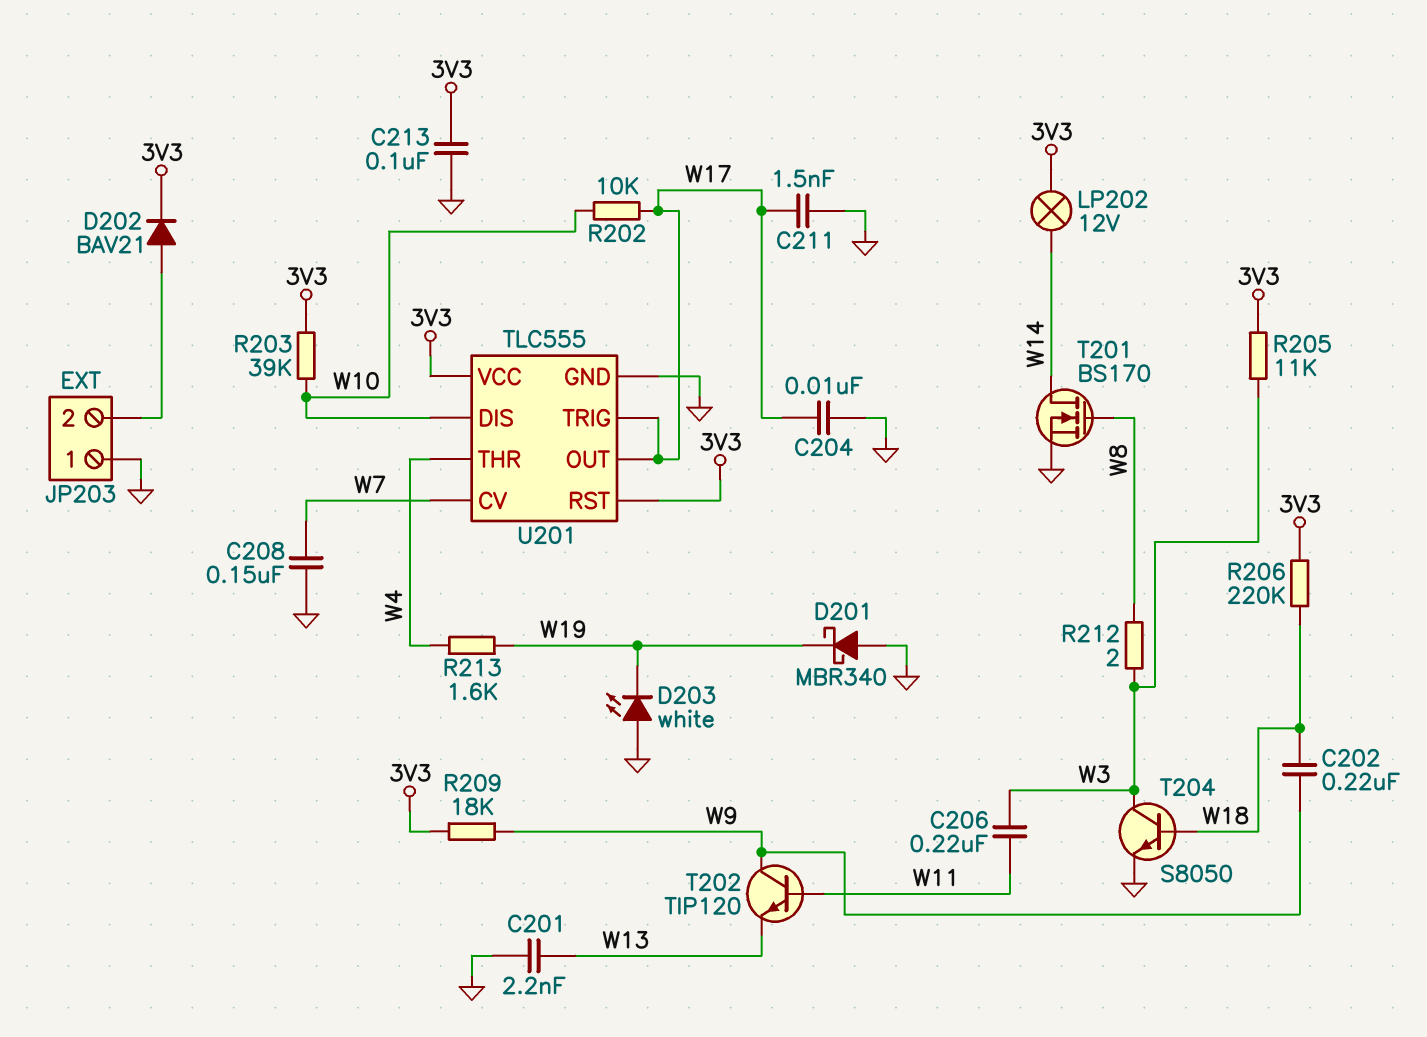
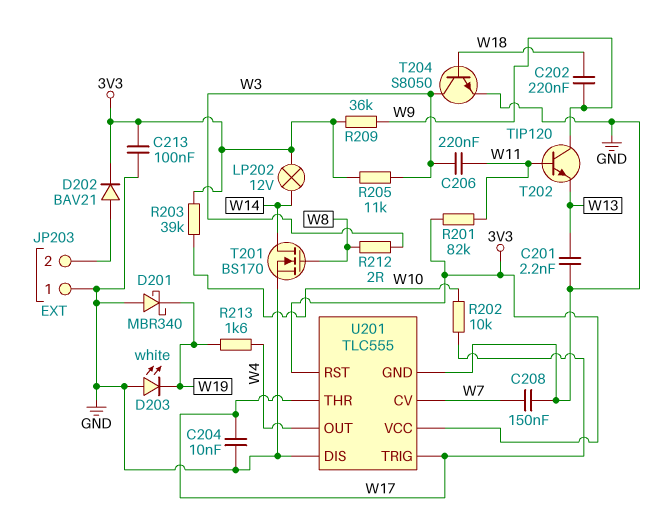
C211: 1.5nF (GND, W17) -> none
R201: none -> 82k (3V3, W11)
R206: 220k (3V3, W18) -> none
R209: 18k (3V3, W9) -> 36k (3V3, W9)
U201 pin DIS: W10 -> GND
U201 pin OUT: W17 -> W4
U201 pin THR: W4 -> W17

